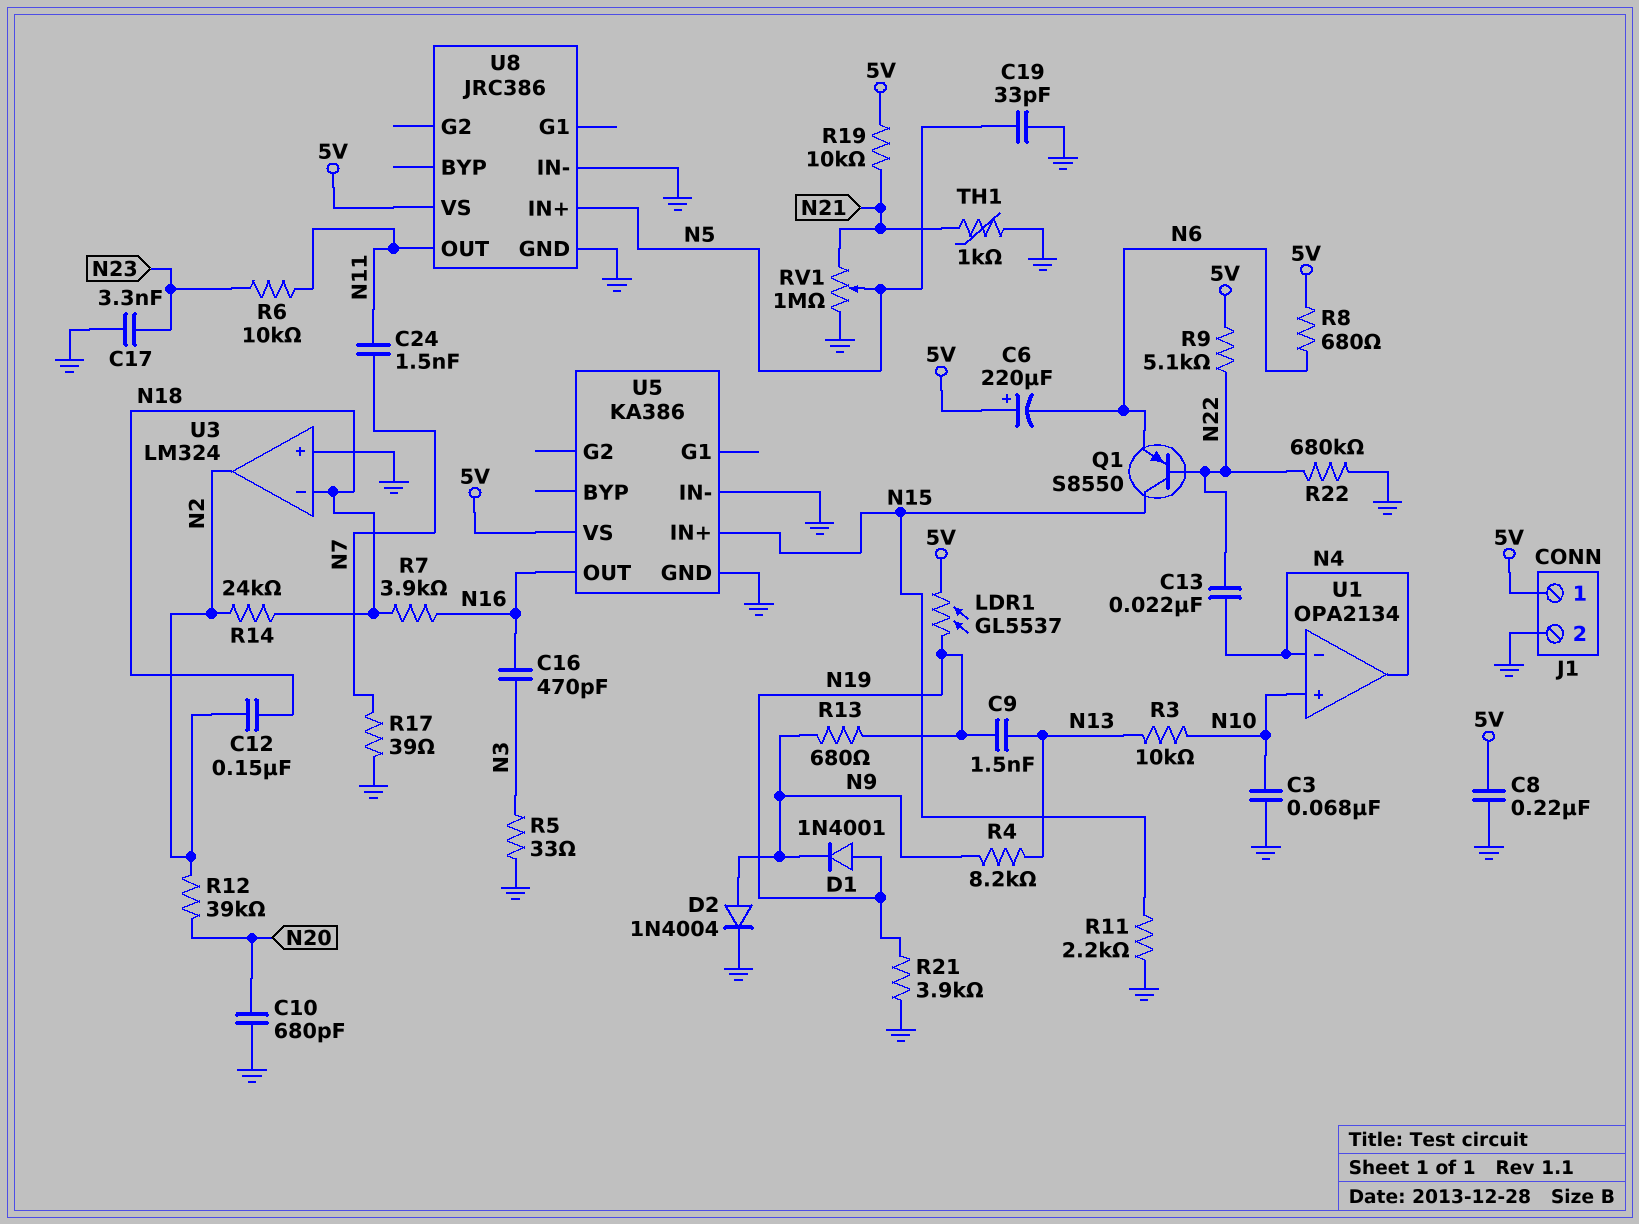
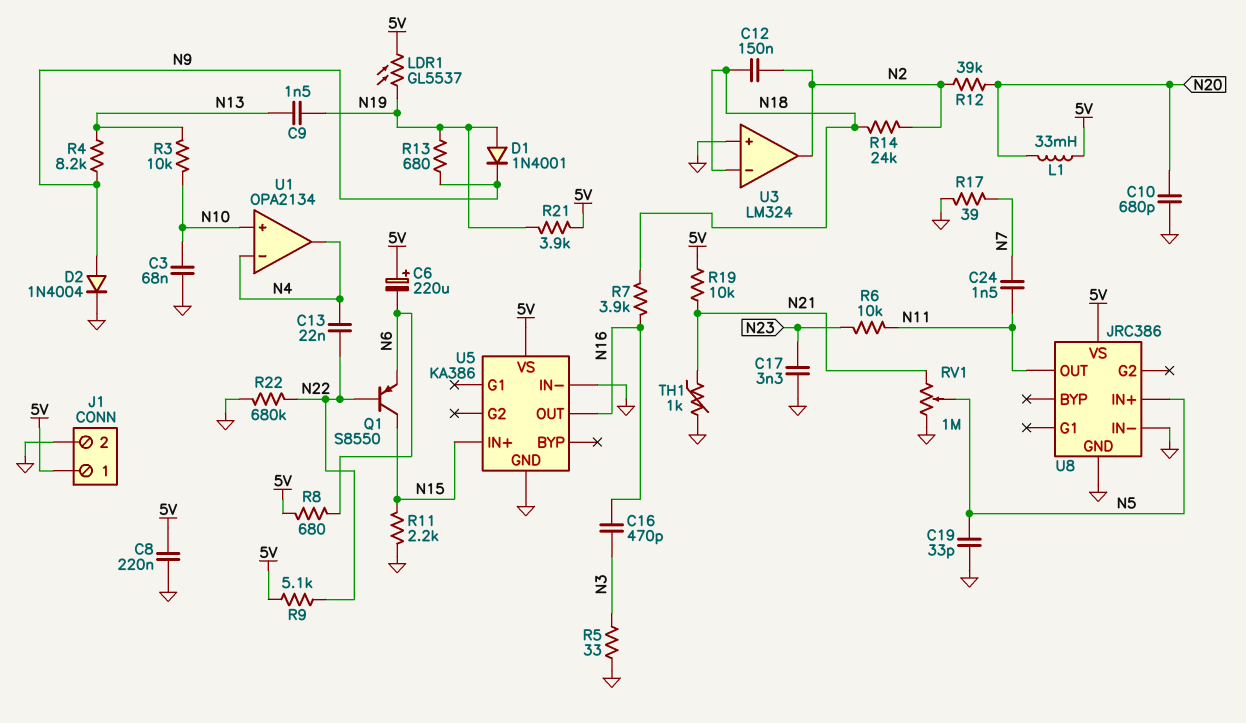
L1: none -> 33mH (5V, N20)
R21: 3.9k (GND, N19) -> 3.9k (5V, N19)

